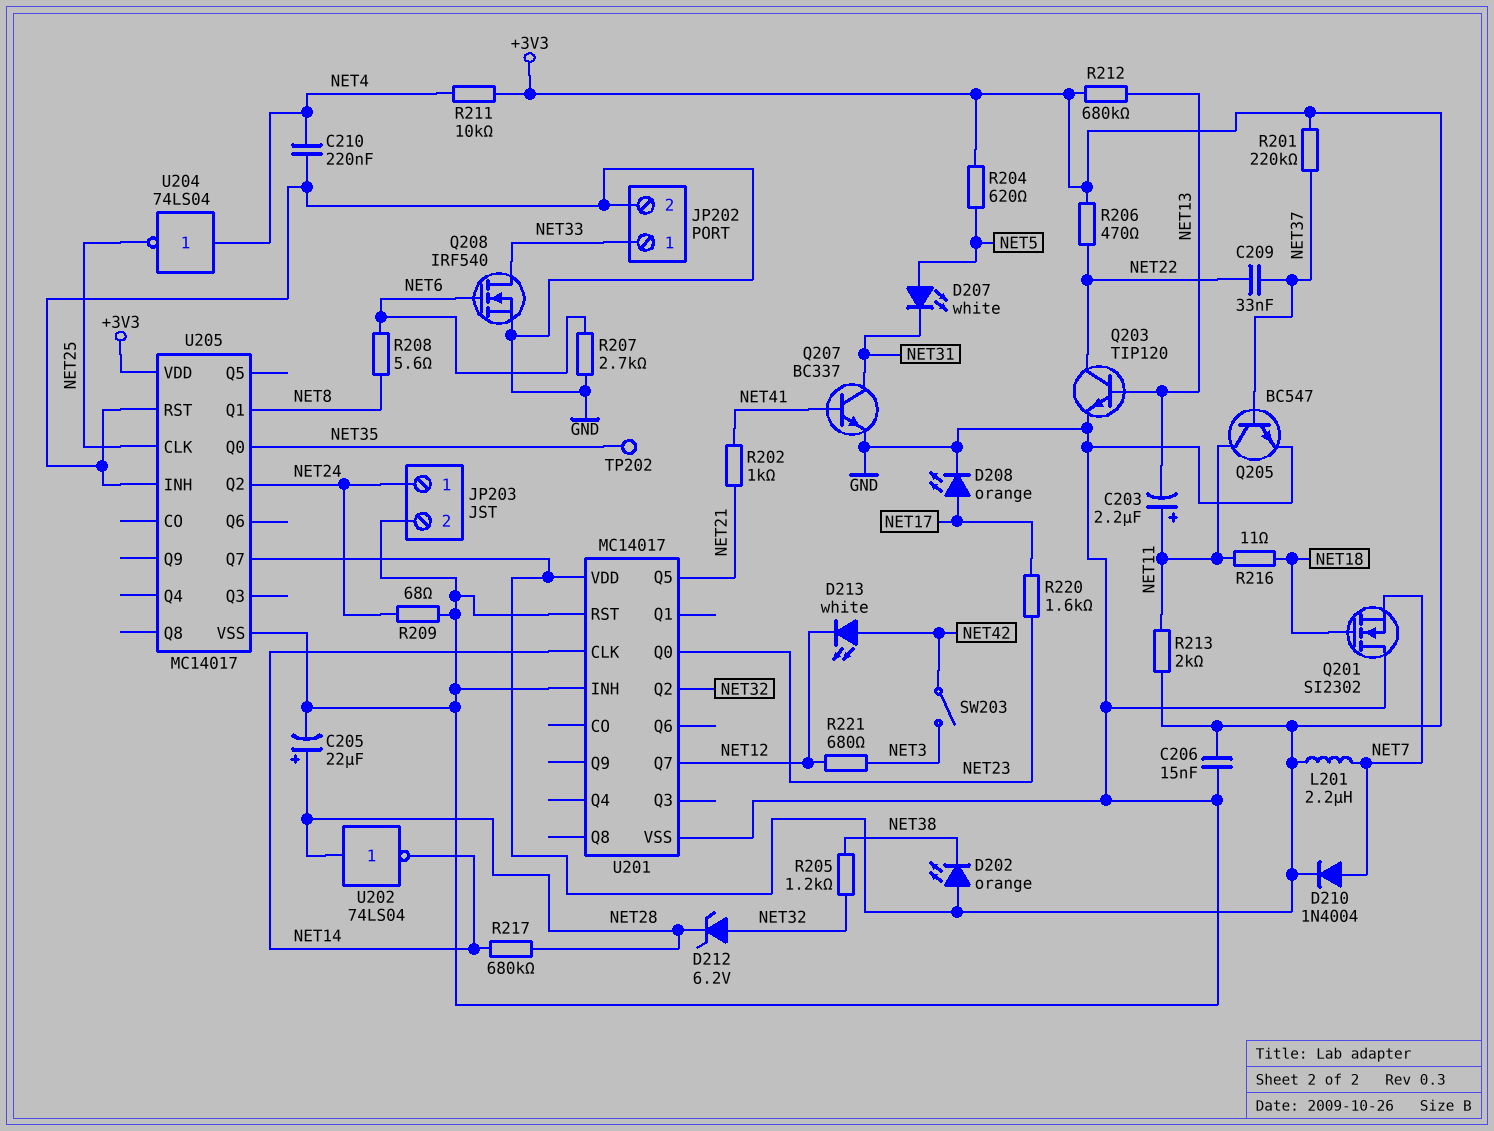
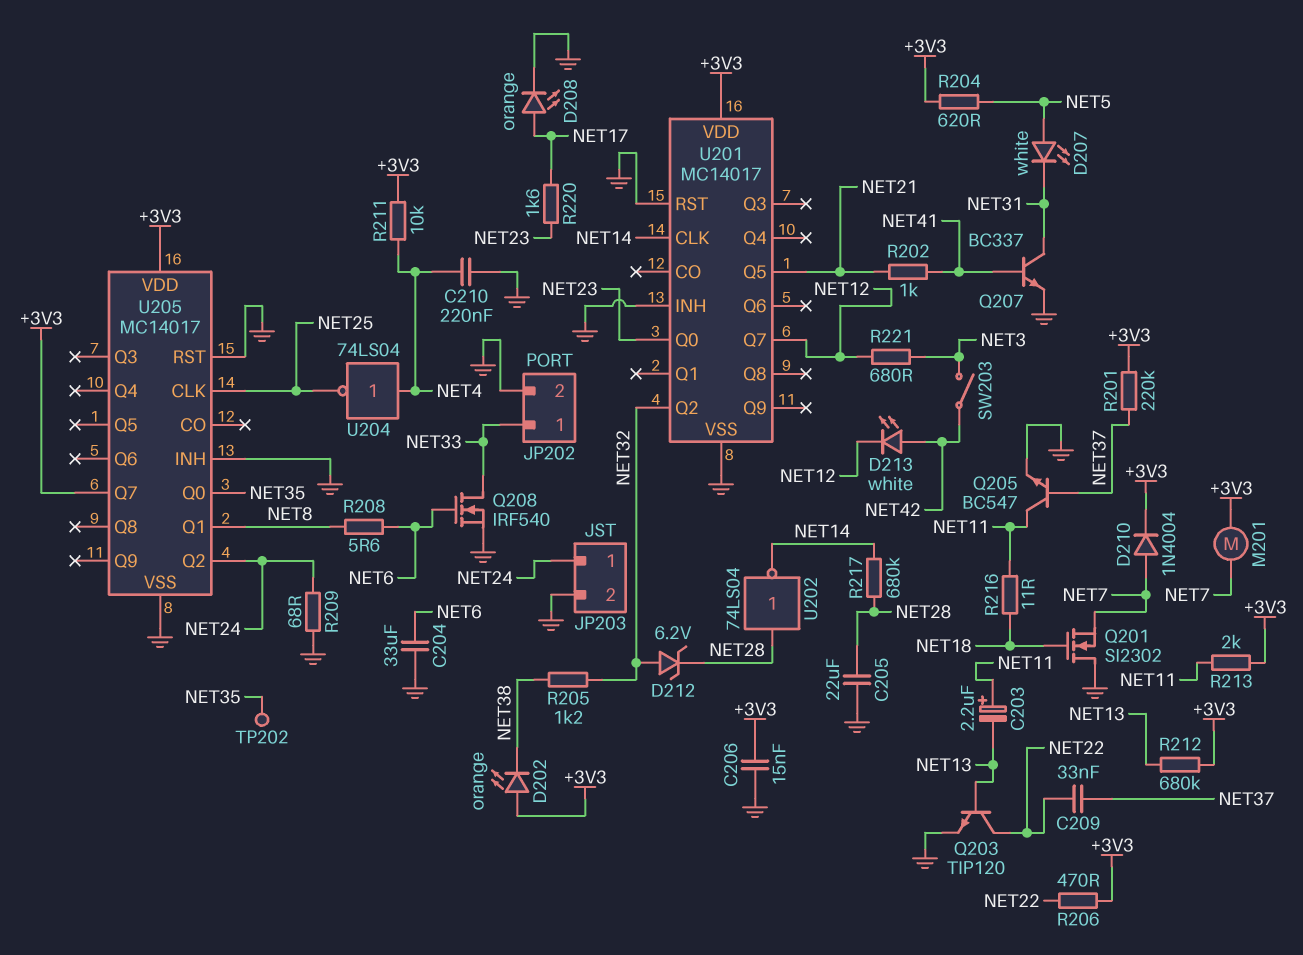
C204: none -> 33uF (GND, NET6)
C205: 22uF (plus NET28, minus GND) -> 22uF (GND, NET28)
L201: 2.2uH (+3V3, NET7) -> none
M201: none -> motor (+3V3, NET7)
R207: 2.7k (GND, NET6) -> none

